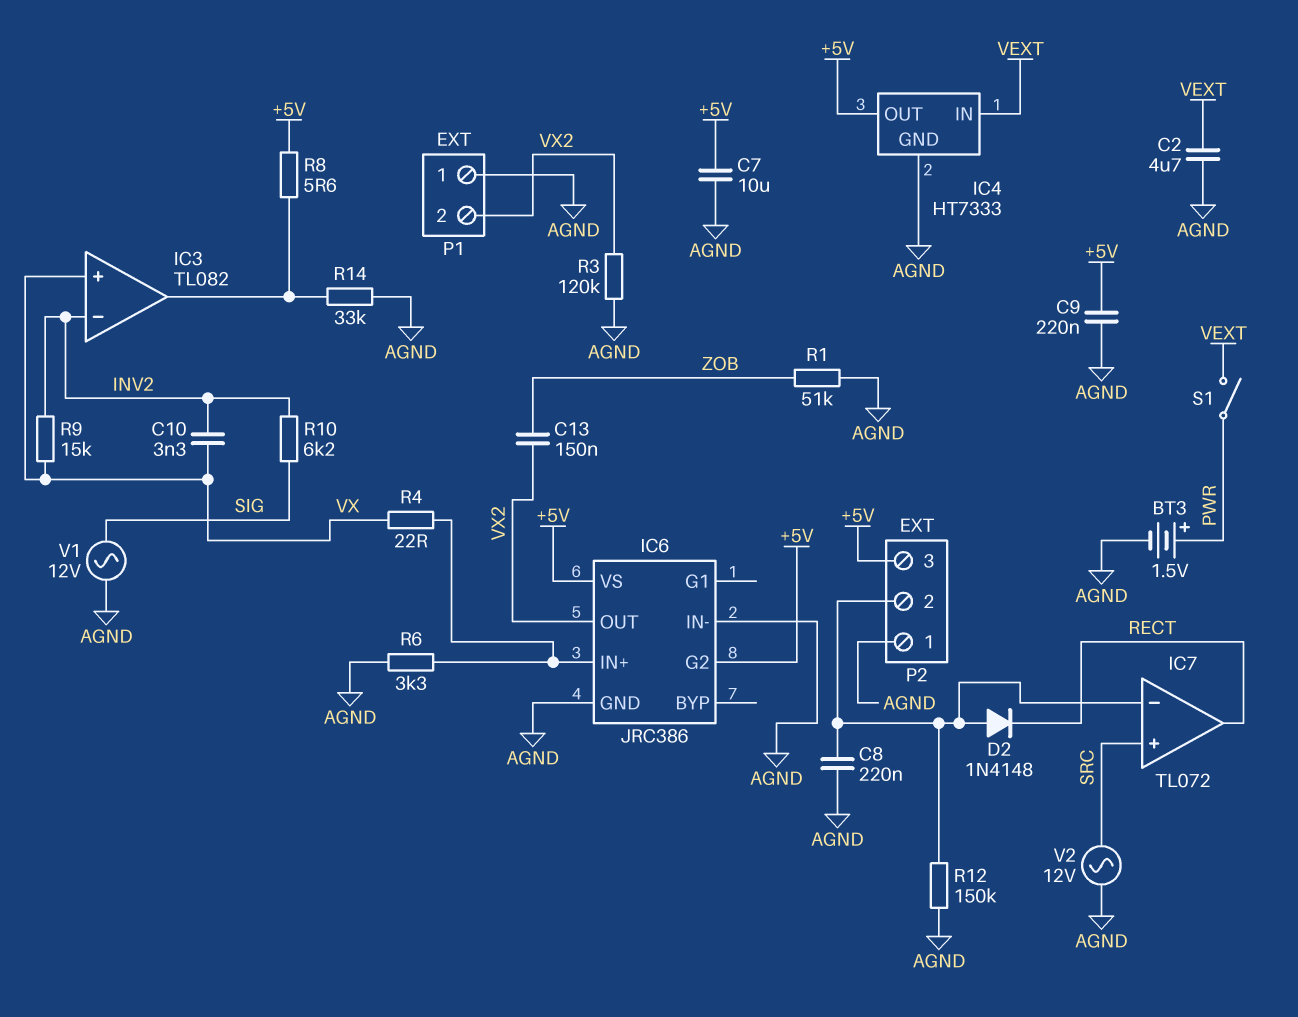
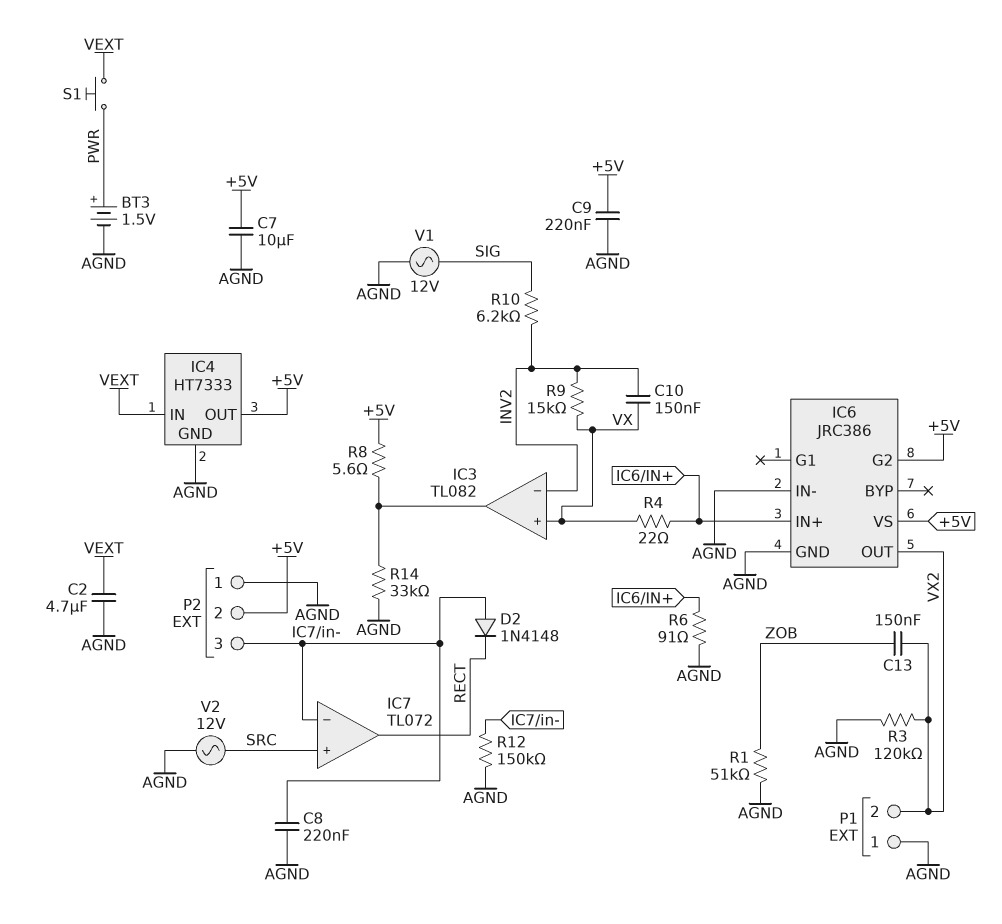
C10: 3.3nF (INV2, VX) -> 150nF (INV2, VX)
P2 pin 2: IC7/in- -> +5V
P2 pin 3: +5V -> IC7/in-
R6: 3.3k (AGND, IC6/IN+) -> 91 (AGND, IC6/IN+)
S1: switch (PWR, VEXT) -> button (PWR, VEXT)

